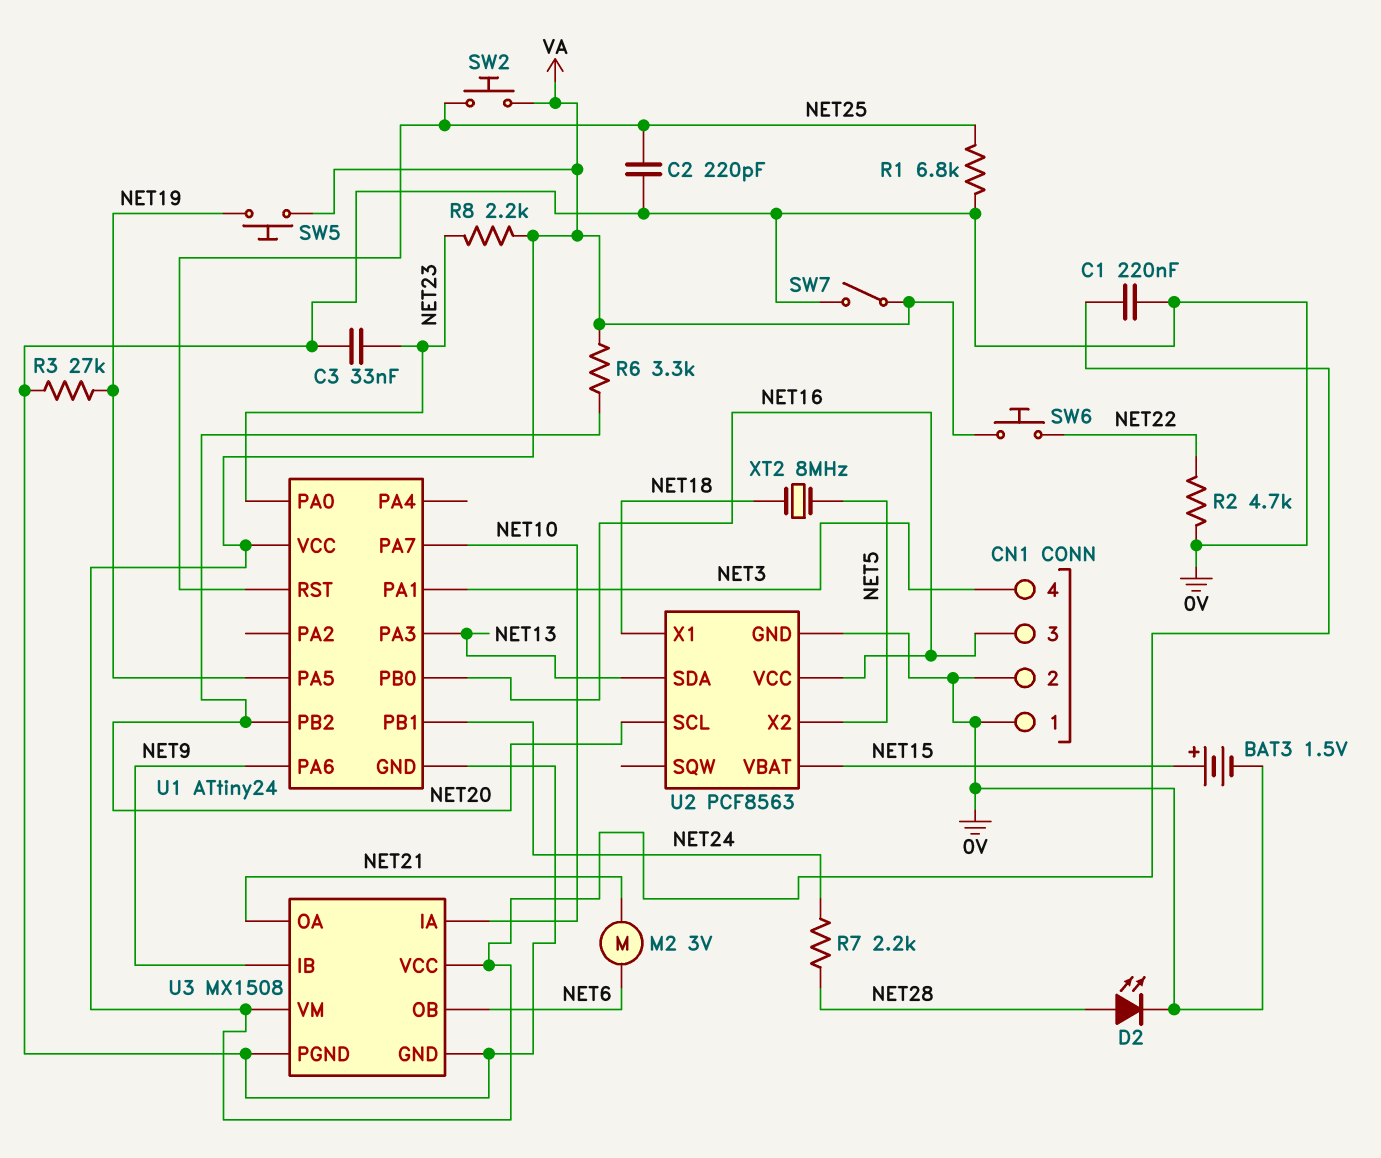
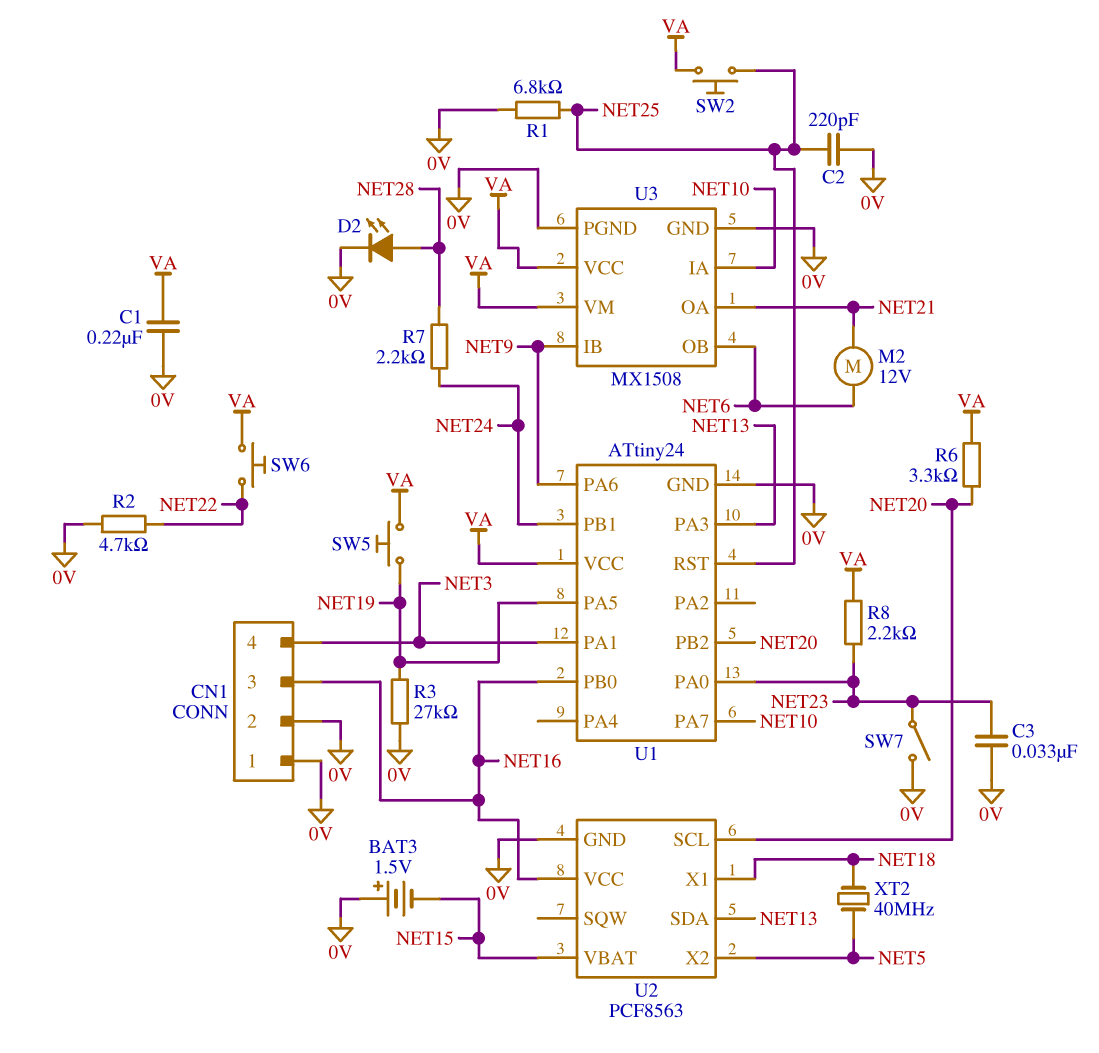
BAT3: 1.5V (plus NET15, minus 0V) -> 1.5V (plus 0V, minus NET15)
M2: motor 3V (NET6, NET21) -> motor 12V (NET6, NET21)
SW7: switch (0V, VA) -> switch (0V, NET23)
XT2: 8MHz (NET5, NET18) -> 40MHz (NET5, NET18)

